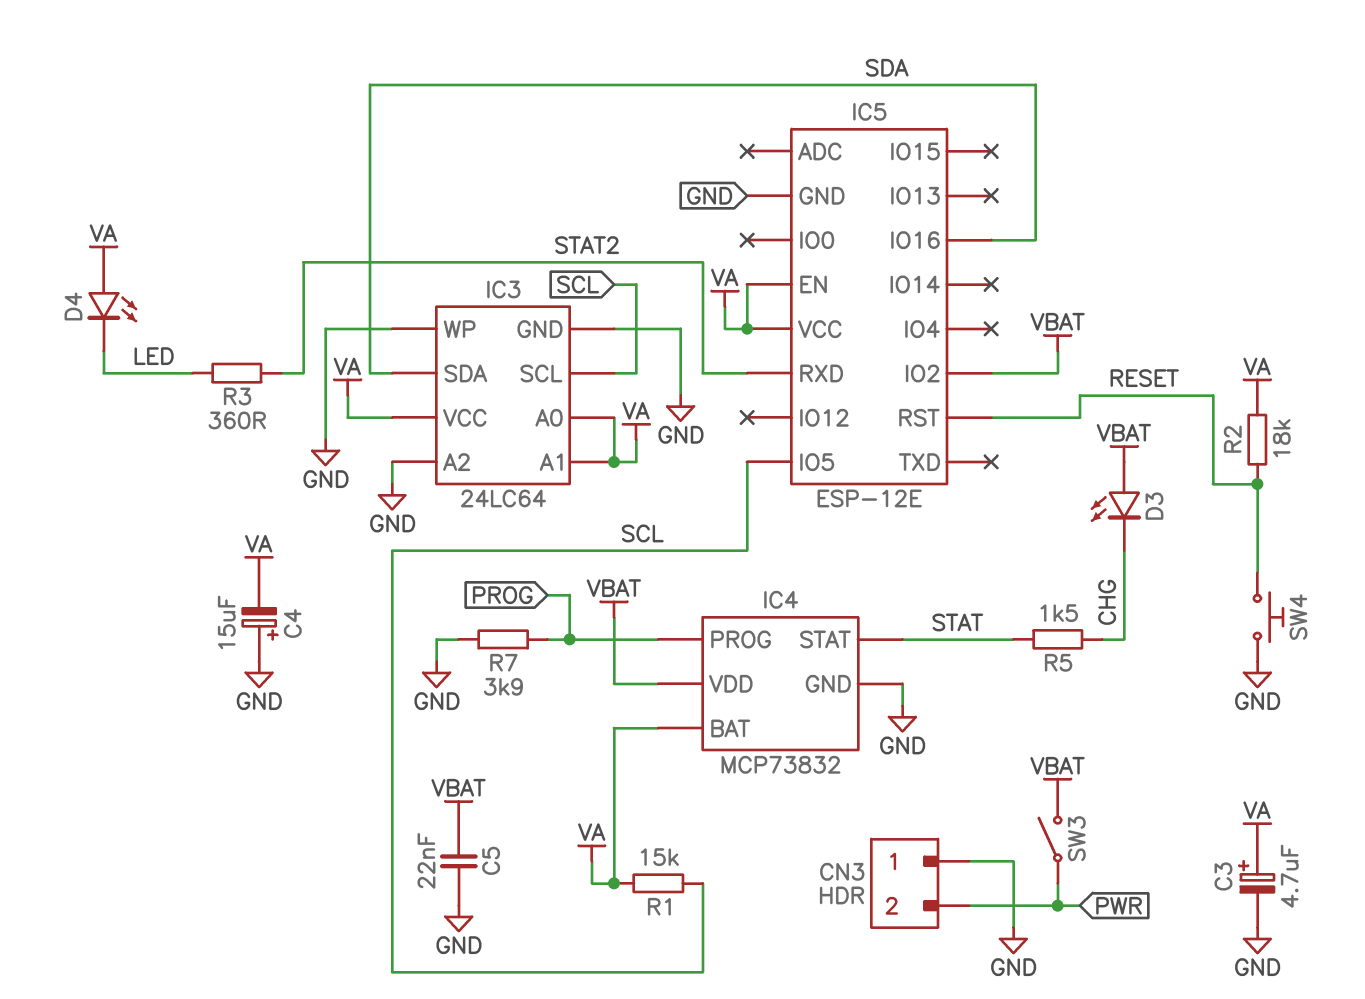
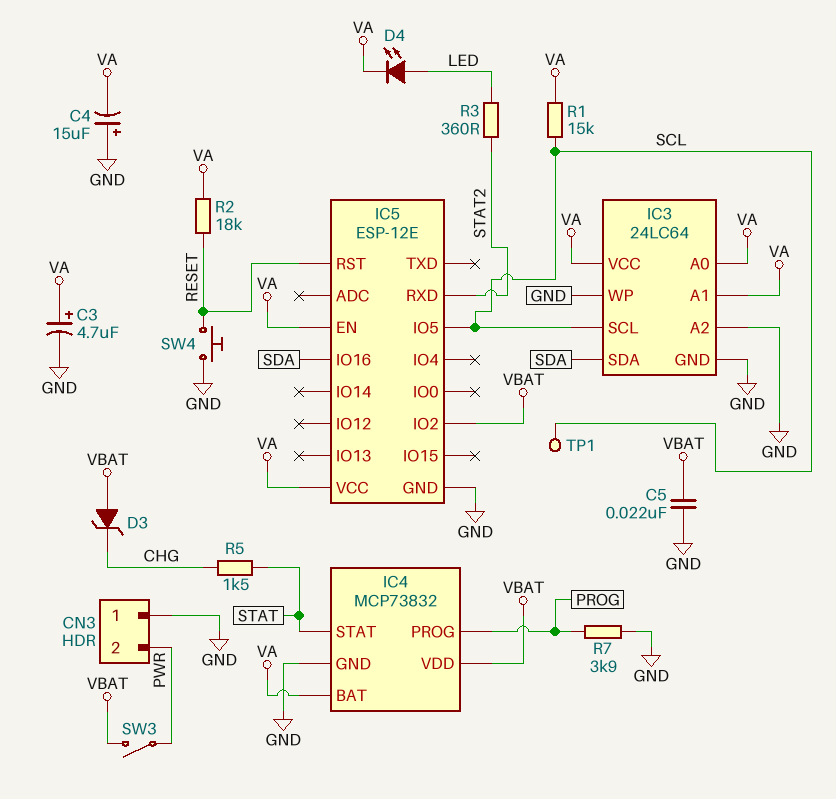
D3: LED (A VBAT, K CHG) -> zener (A VBAT, K CHG)
D4: LED (A VA, K LED) -> LED (A LED, K VA)
TP1: none -> test point (SCL)

